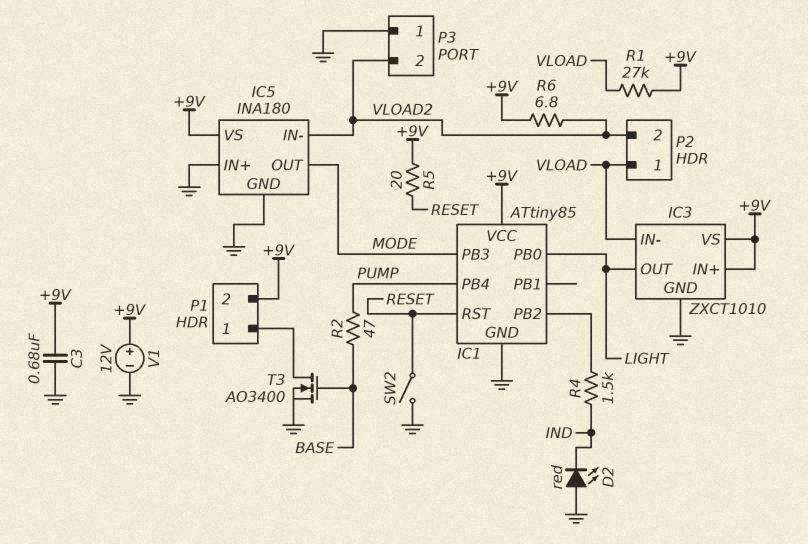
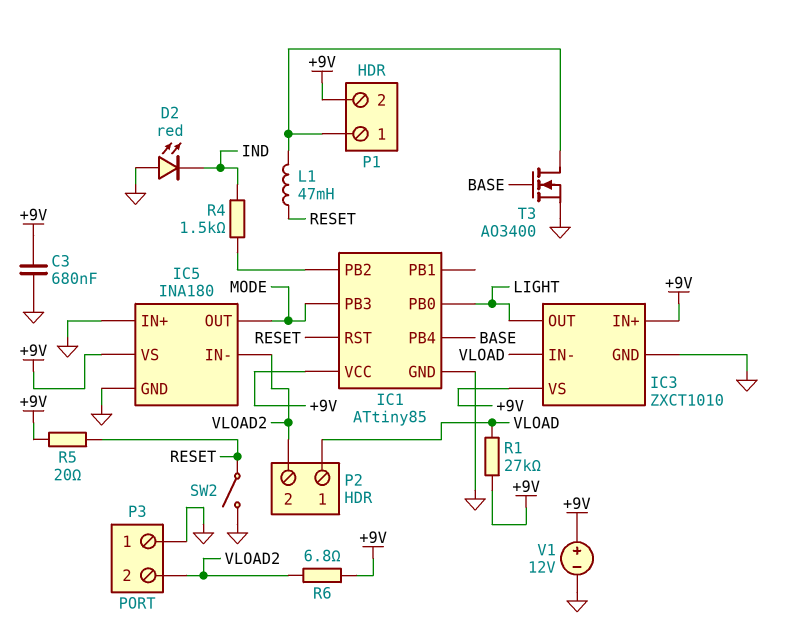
IC1 pin PB4: PUMP -> BASE
L1: none -> 47mH (P1/1, RESET)
R2: 47 (BASE, PUMP) -> none

